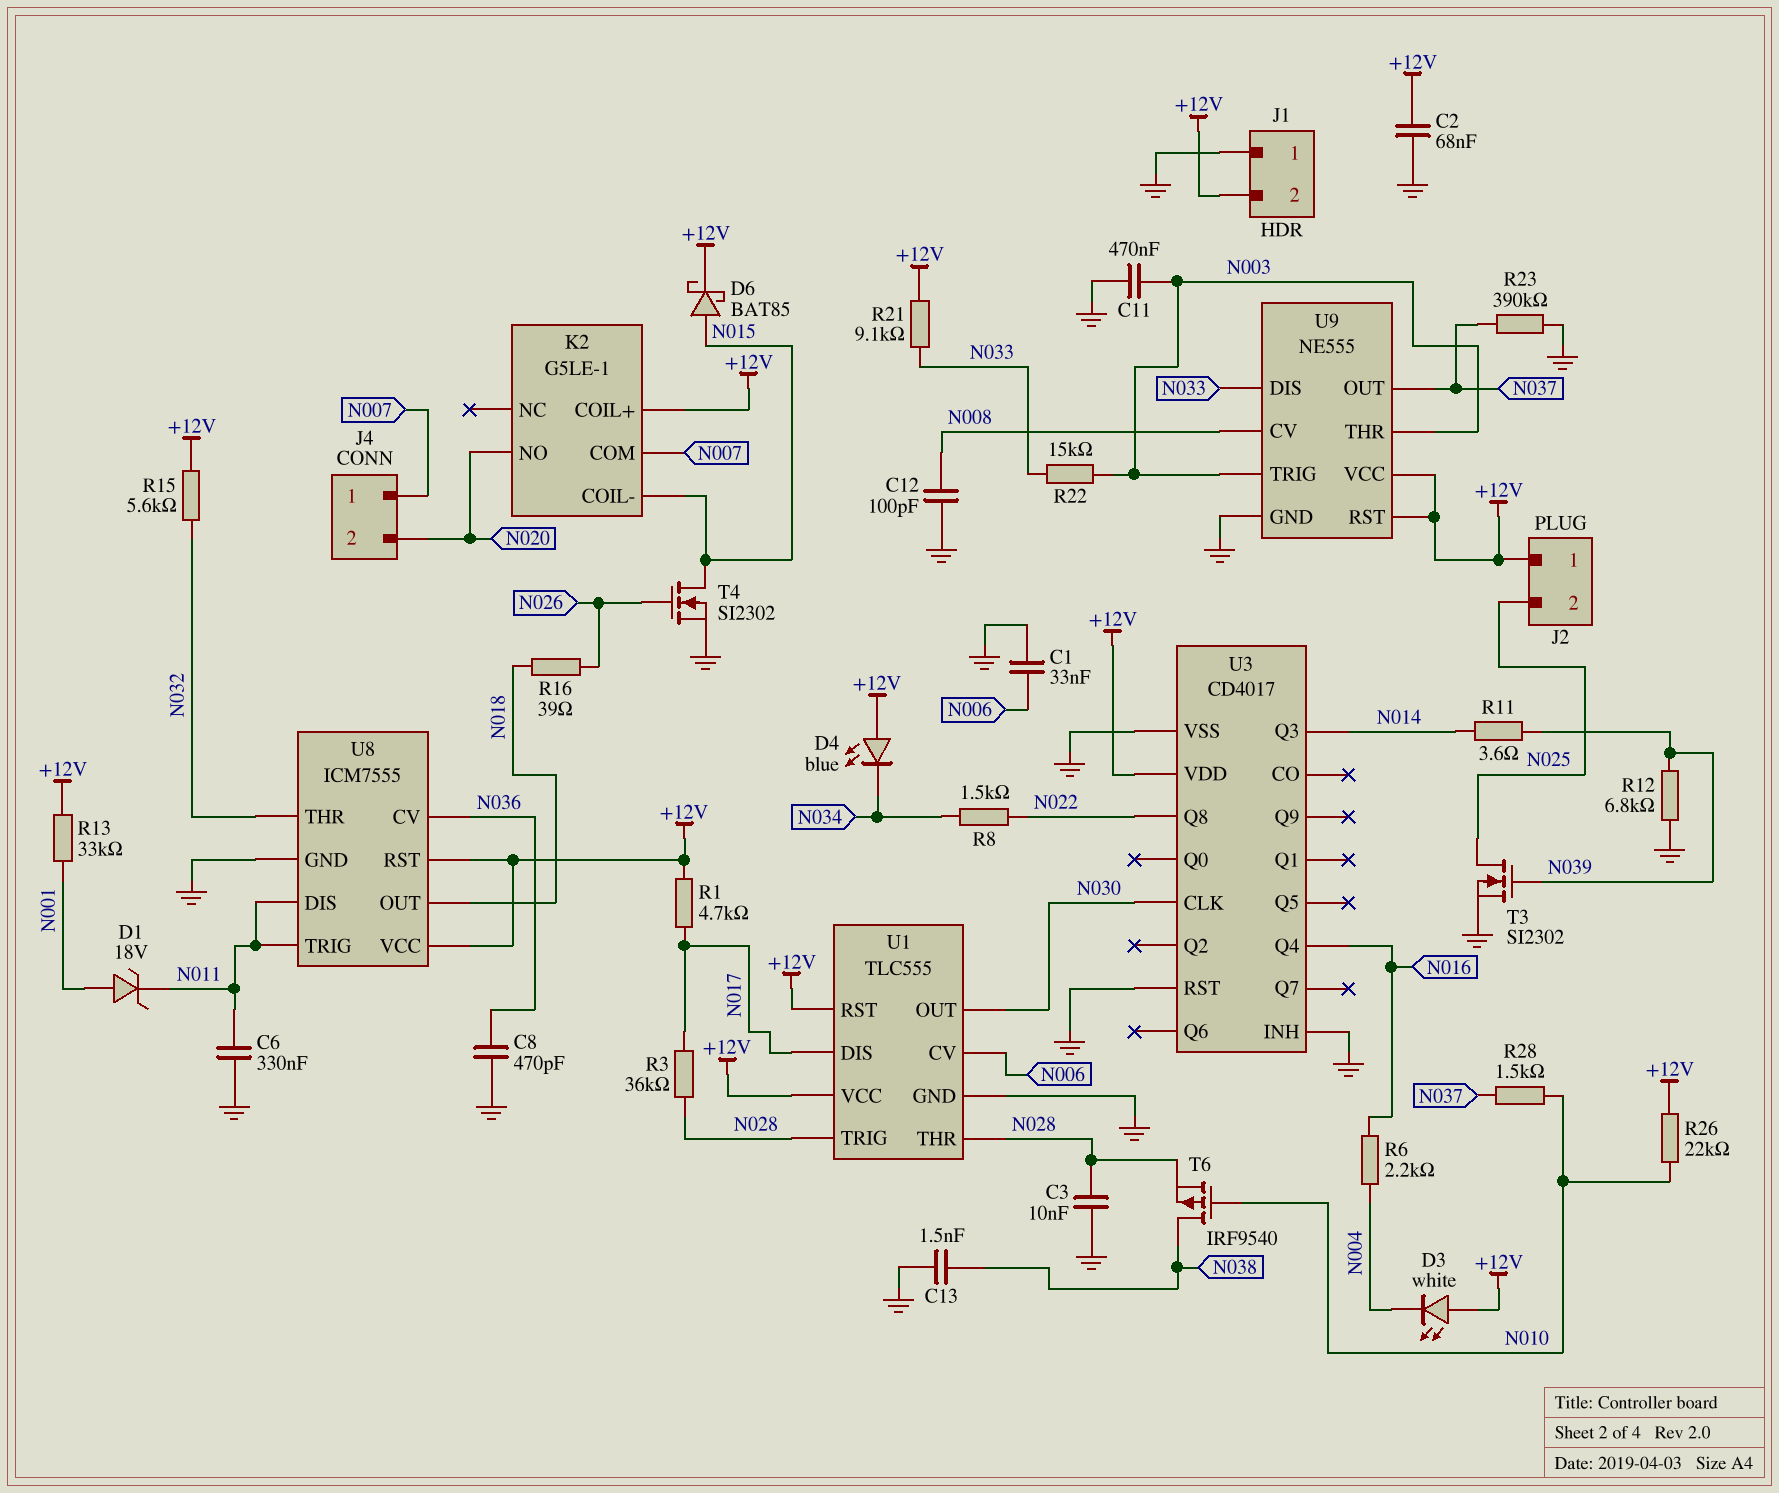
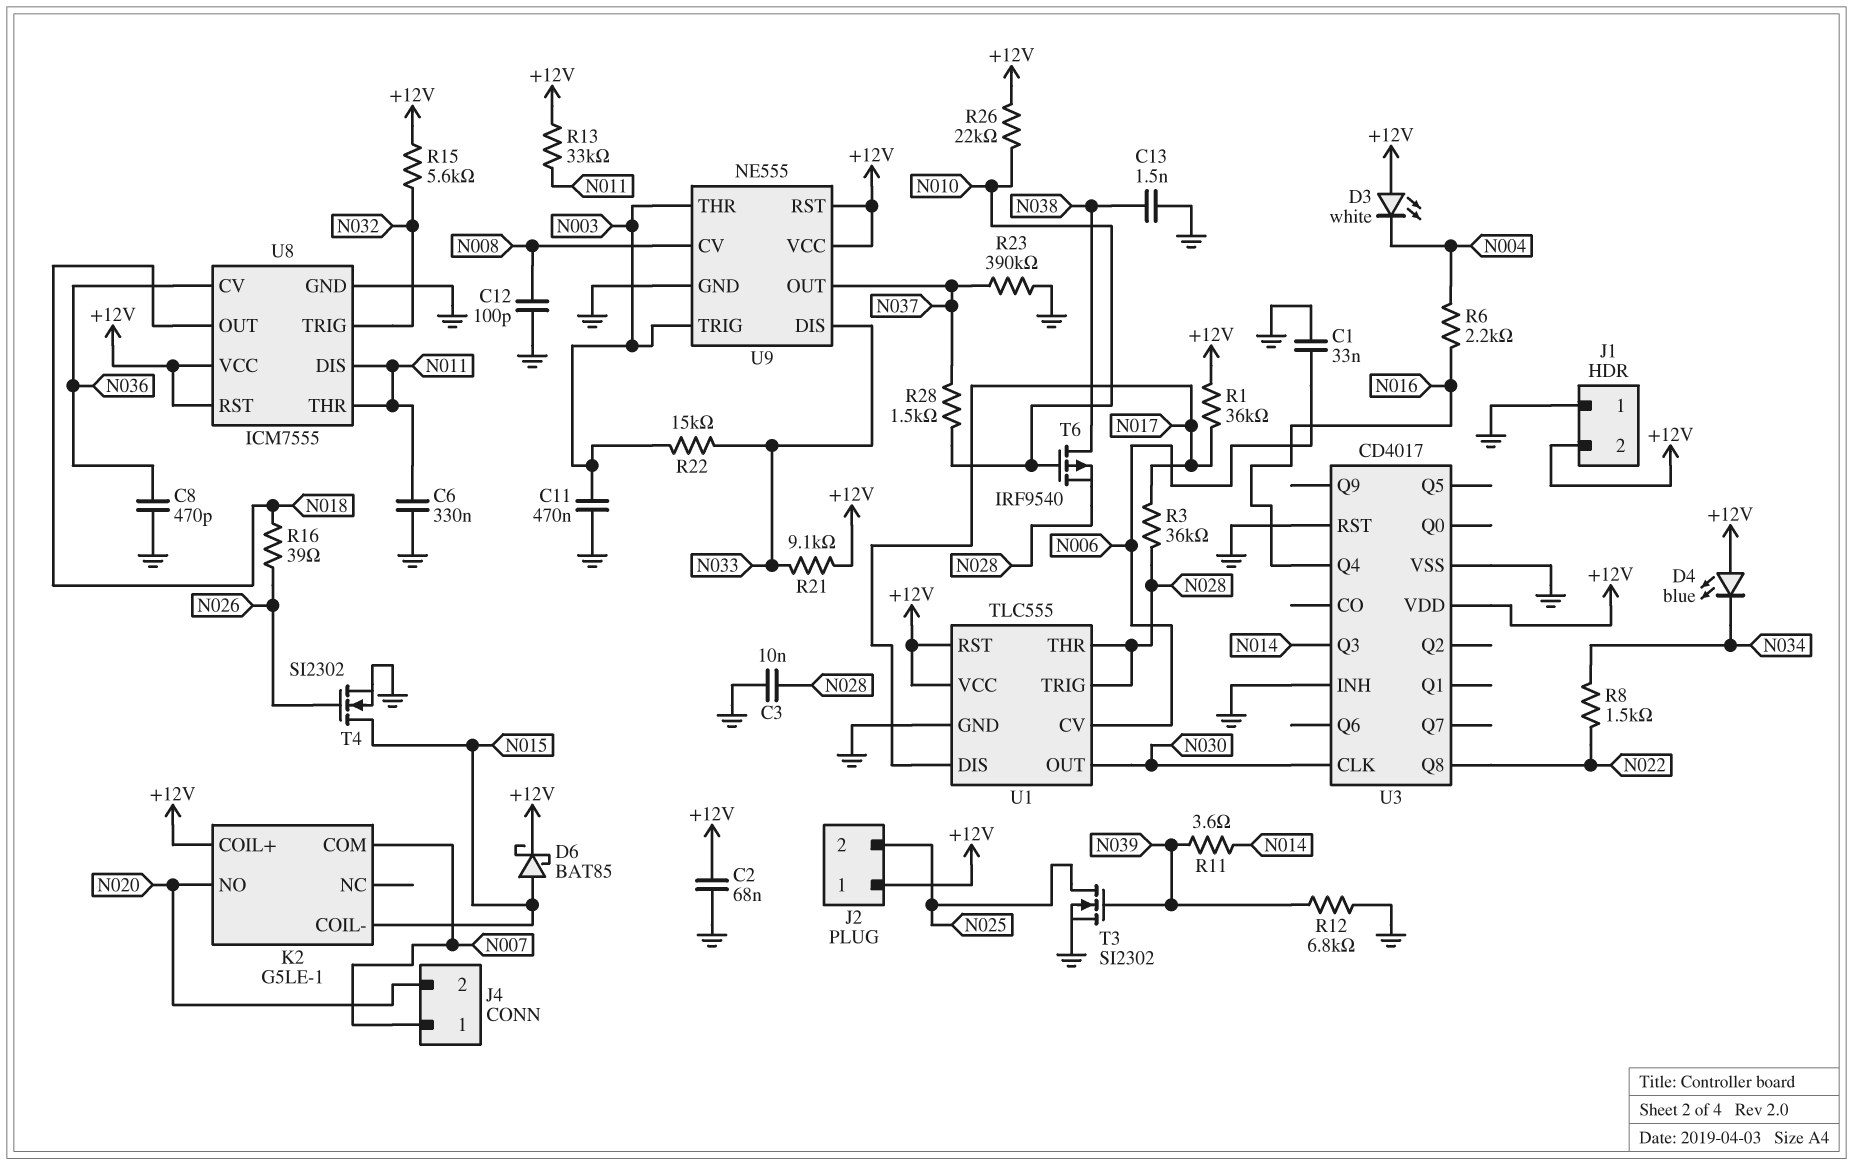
D1: zener 18V (A N001, K N011) -> none
R1: 4.7k (+12V, N017) -> 36k (+12V, N017)
R13: 33k (+12V, N001) -> 33k (+12V, N011)
U8 pin THR: N032 -> N011
U8 pin TRIG: N011 -> N032

